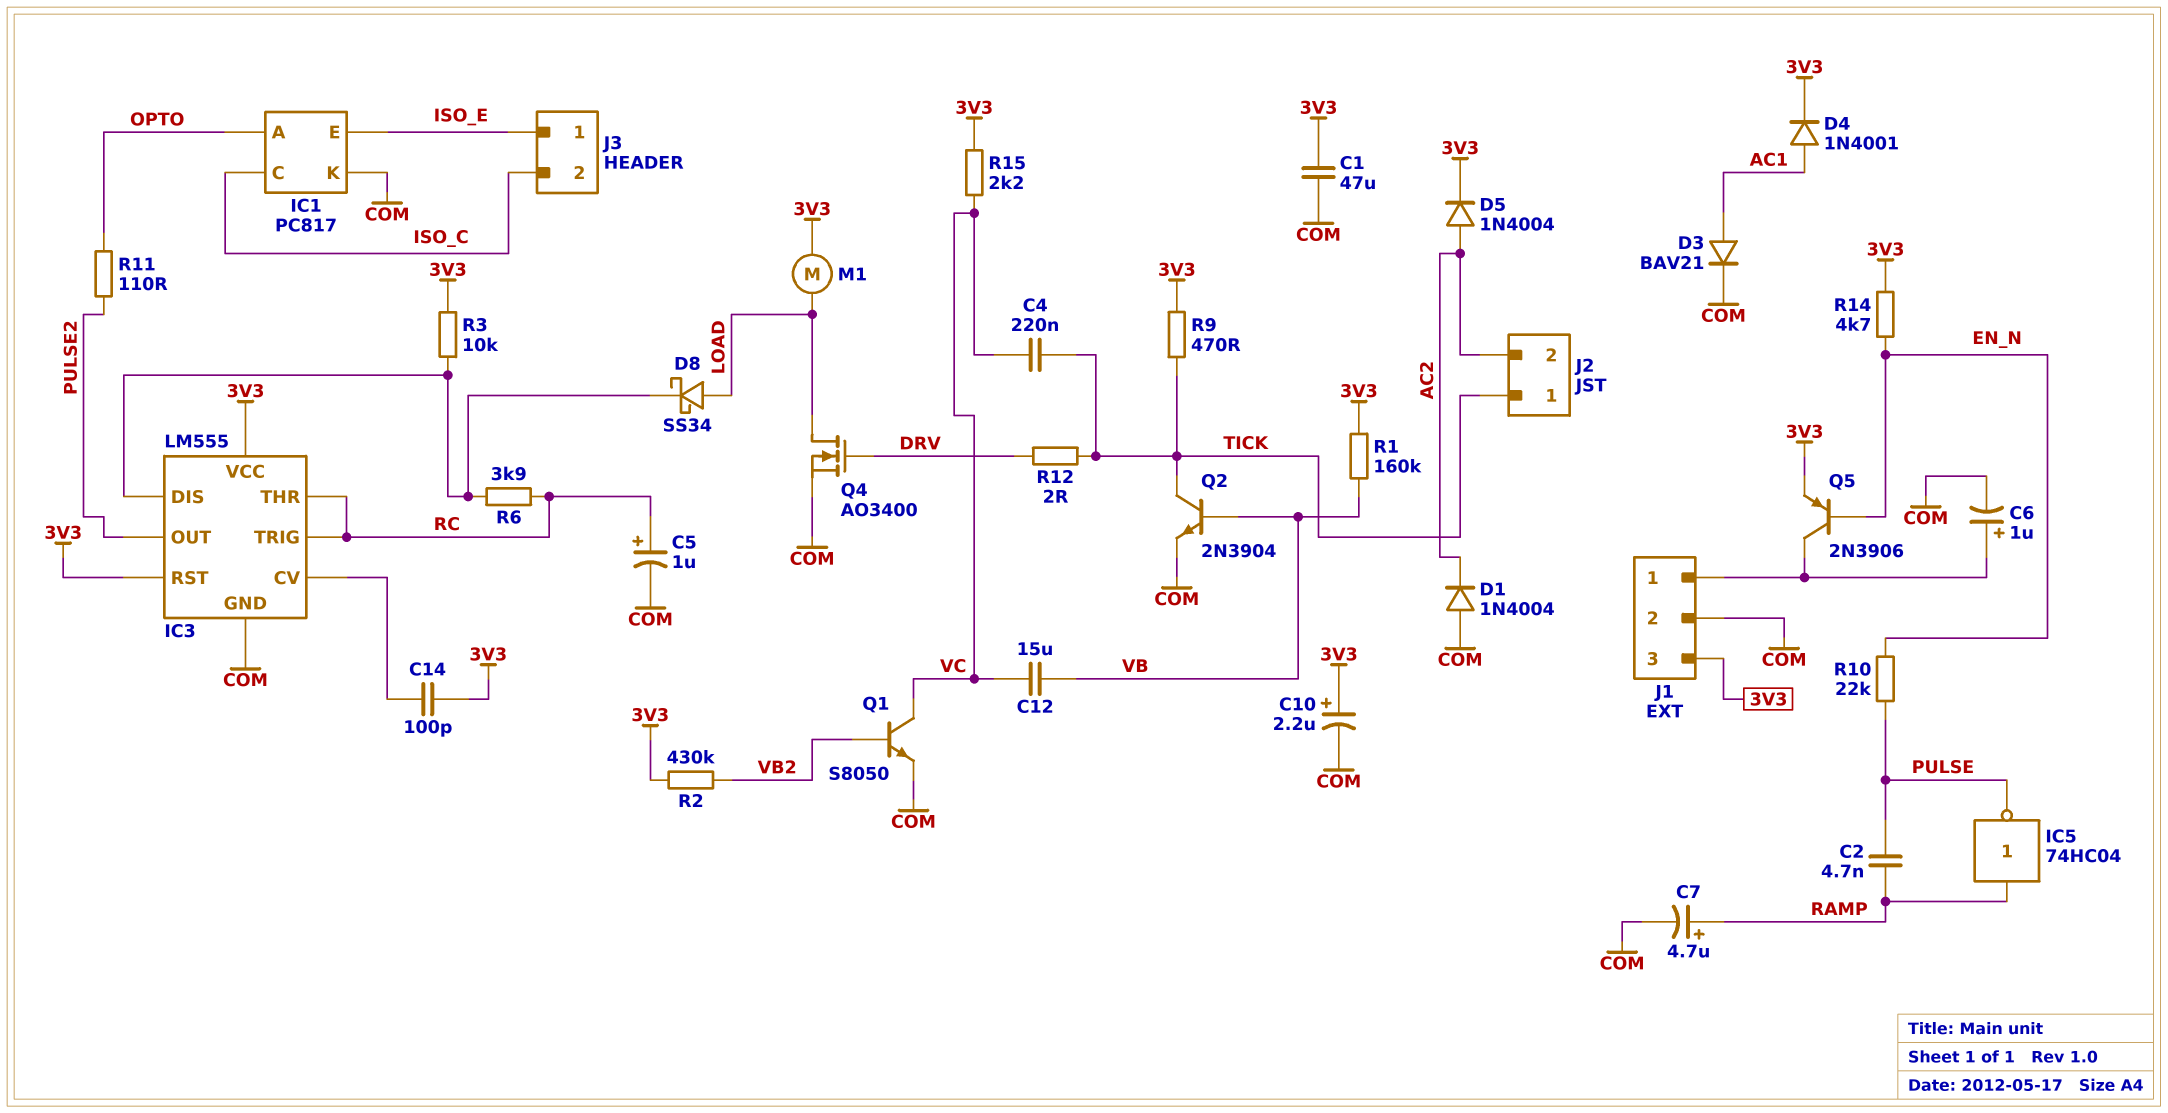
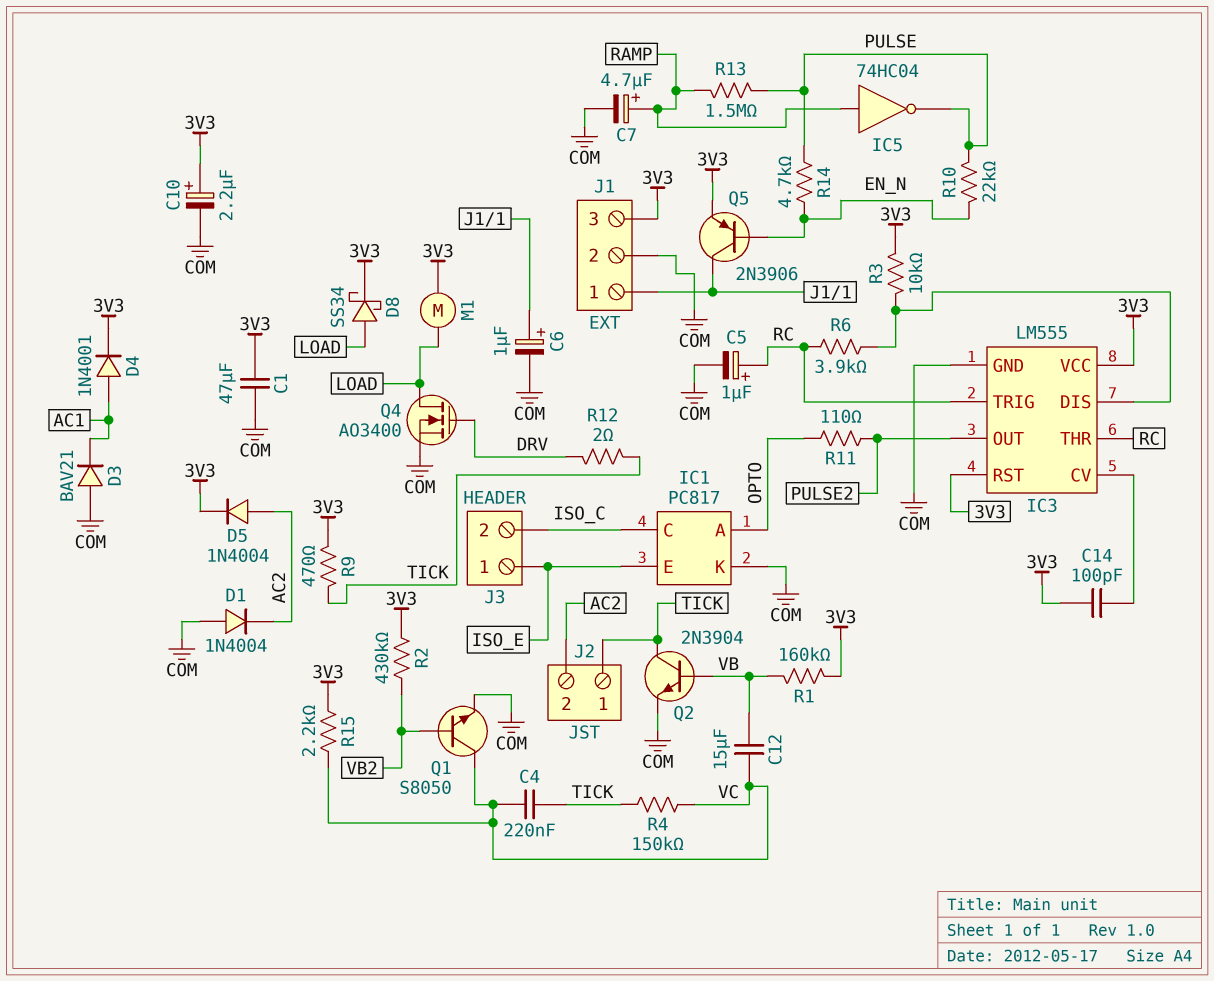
C2: 4.7nF (PULSE, RAMP) -> none
D3: diode BAV21 (A AC1, K COM) -> diode BAV21 (A COM, K AC1)
D8: schottky SS34 (A LOAD, K IC3/DIS) -> schottky SS34 (A LOAD, K 3V3)
R4: none -> 150k (TICK, VC)
R13: none -> 1.5M (PULSE, RAMP)
R14: 4.7k (3V3, EN_N) -> 4.7k (EN_N, PULSE)

